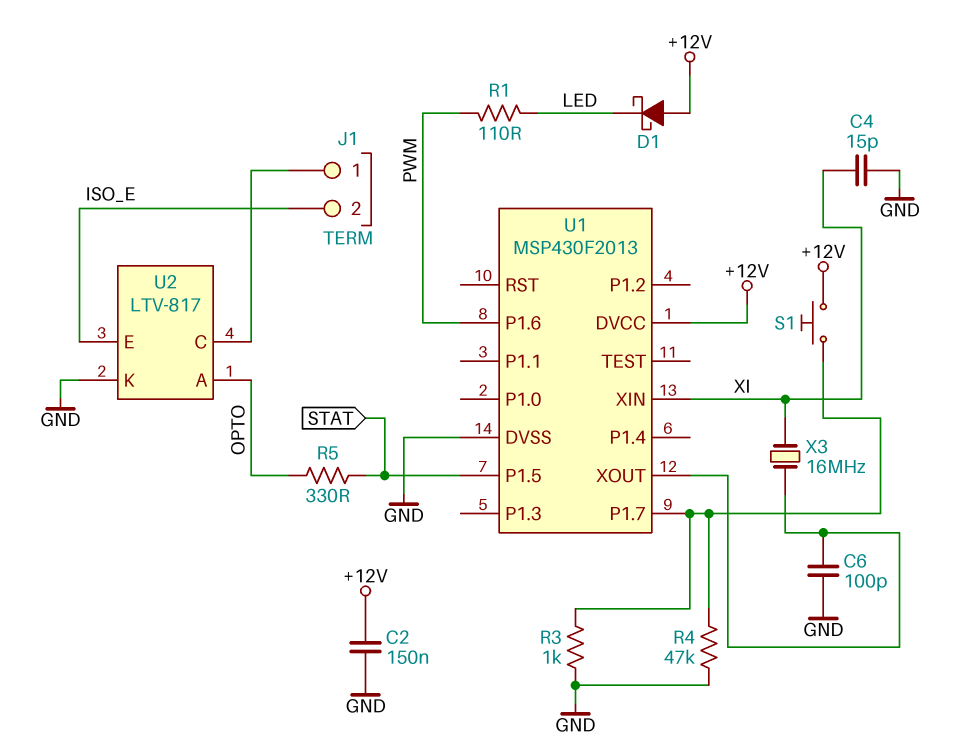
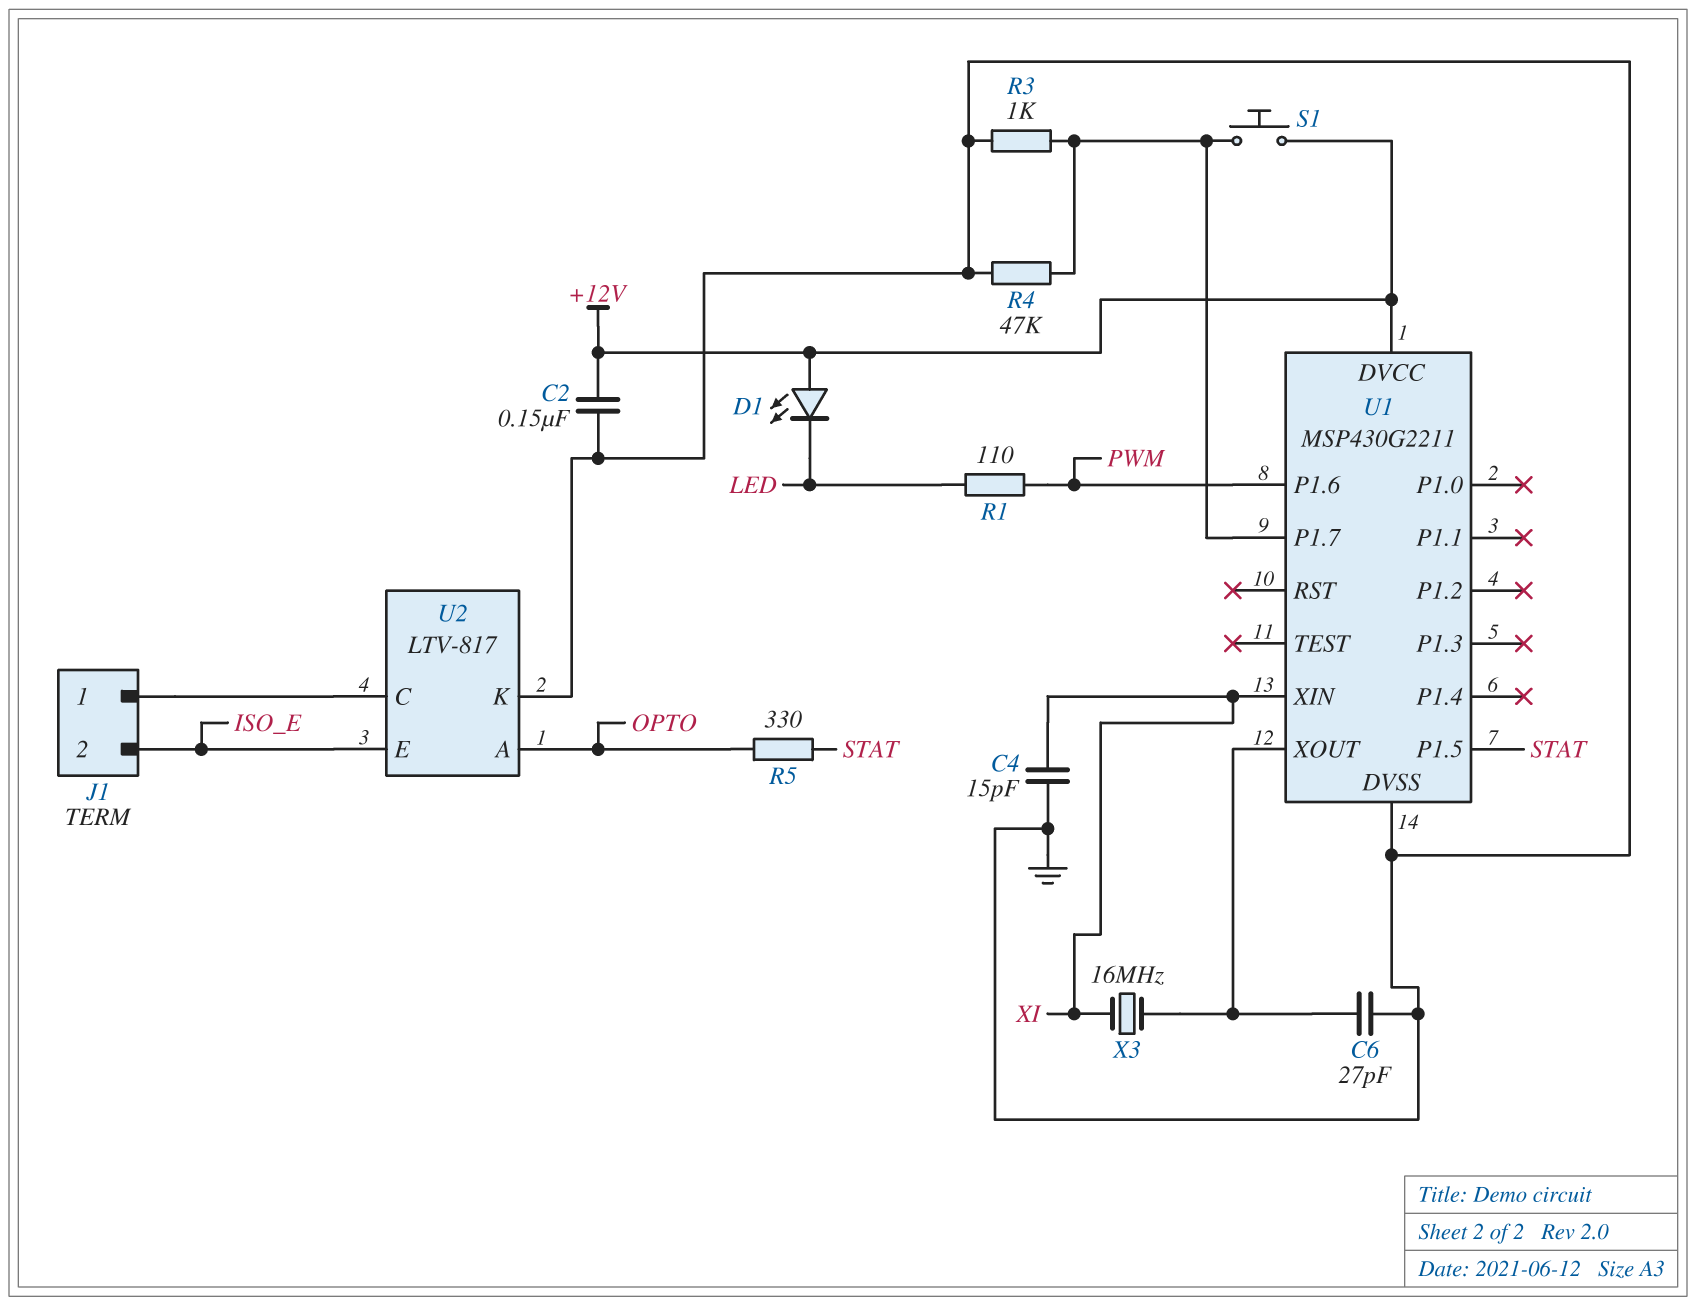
C6: 100pF (GND, U1/XOUT) -> 27pF (GND, U1/XOUT)
D1: schottky (A +12V, K LED) -> LED (A +12V, K LED)
U1: MSP430F2013 -> MSP430G2211

